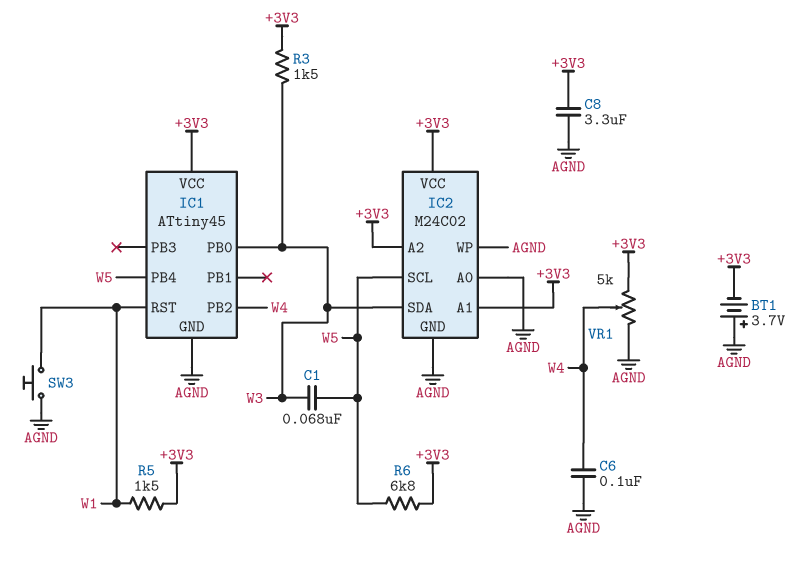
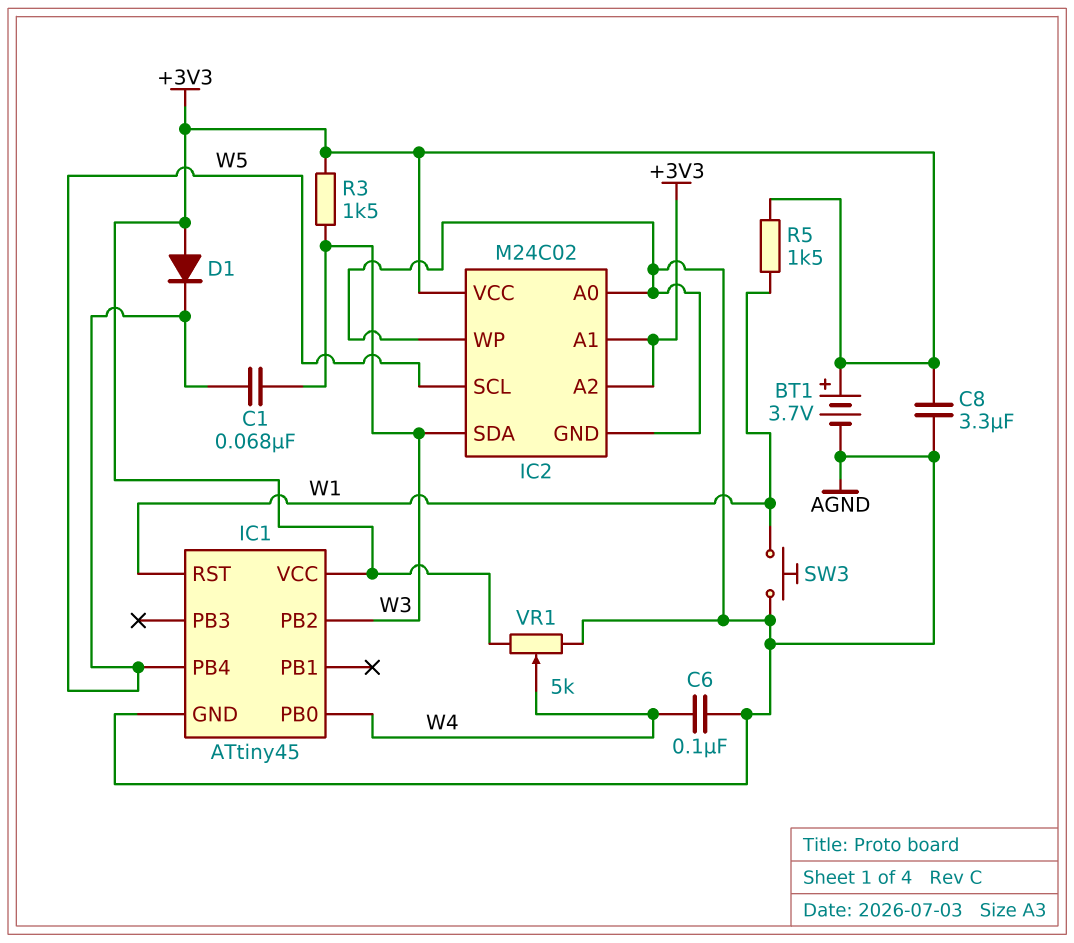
BT1: 3.7V (plus AGND, minus +3V3) -> 3.7V (plus +3V3, minus AGND)
D1: none -> diode (A +3V3, K W5)
IC1 pin PB0: W3 -> W4
IC1 pin PB2: W4 -> W3
R6: 6.8k (+3V3, W5) -> none

